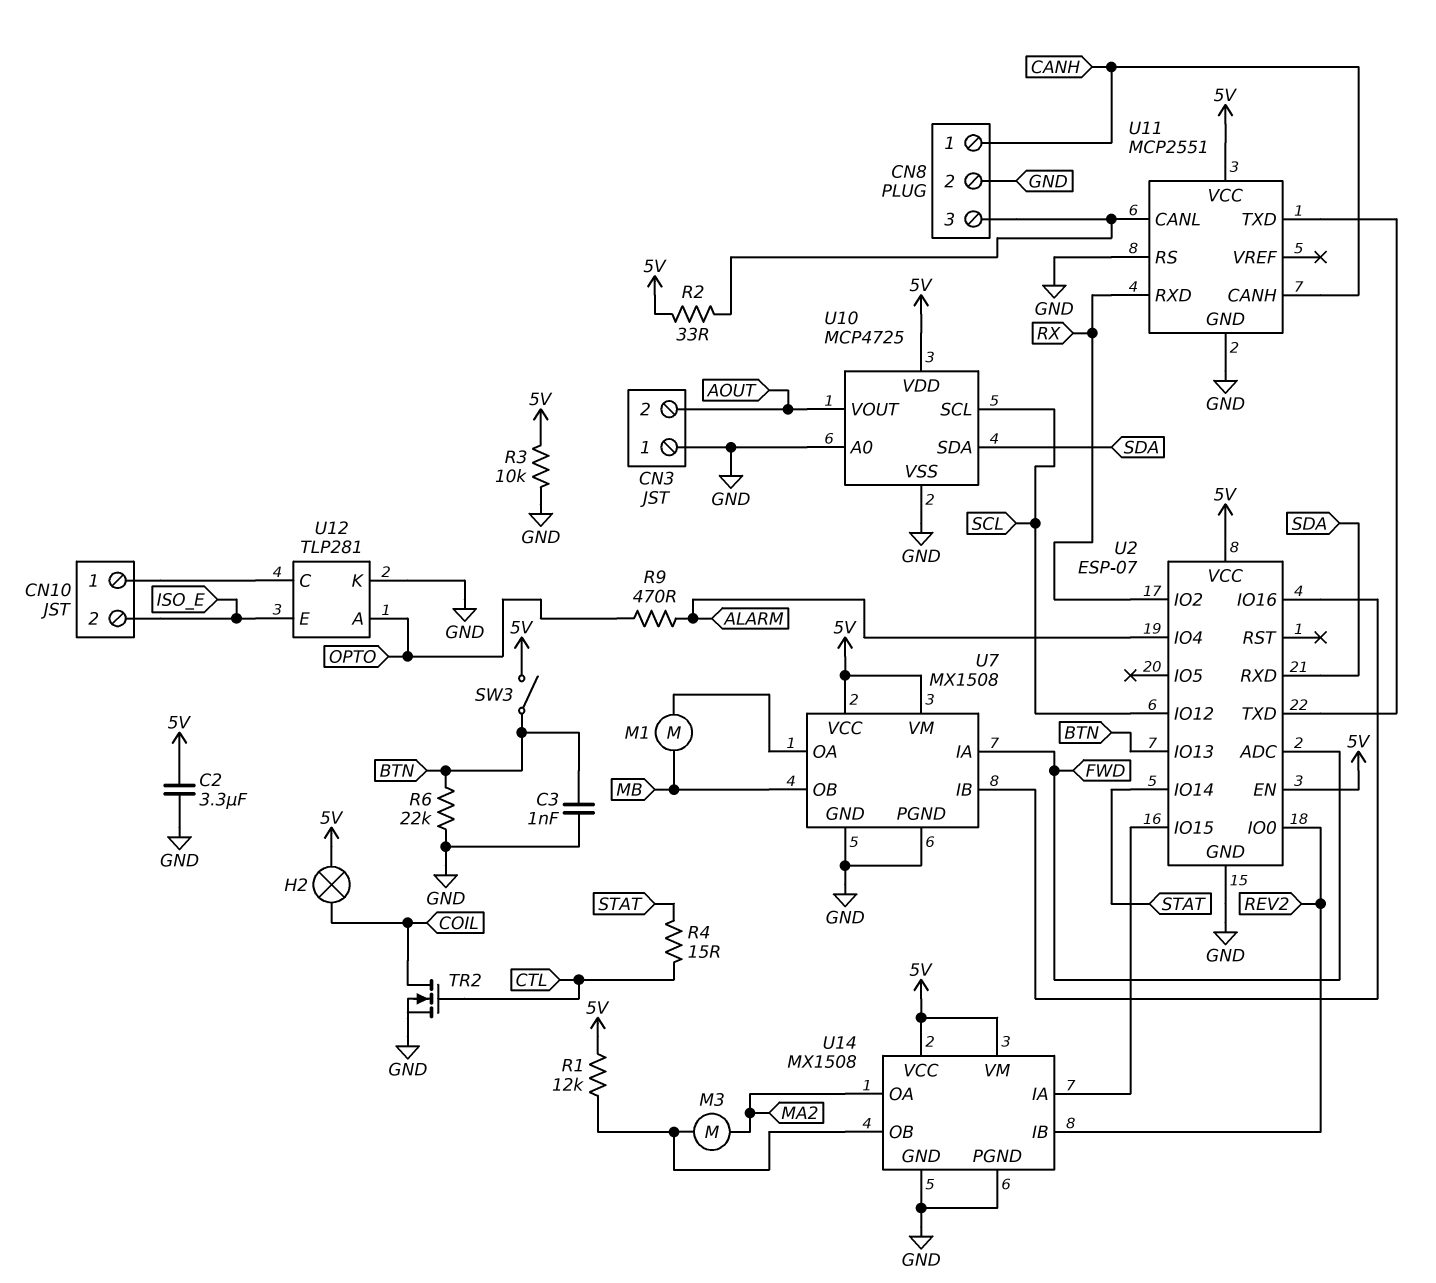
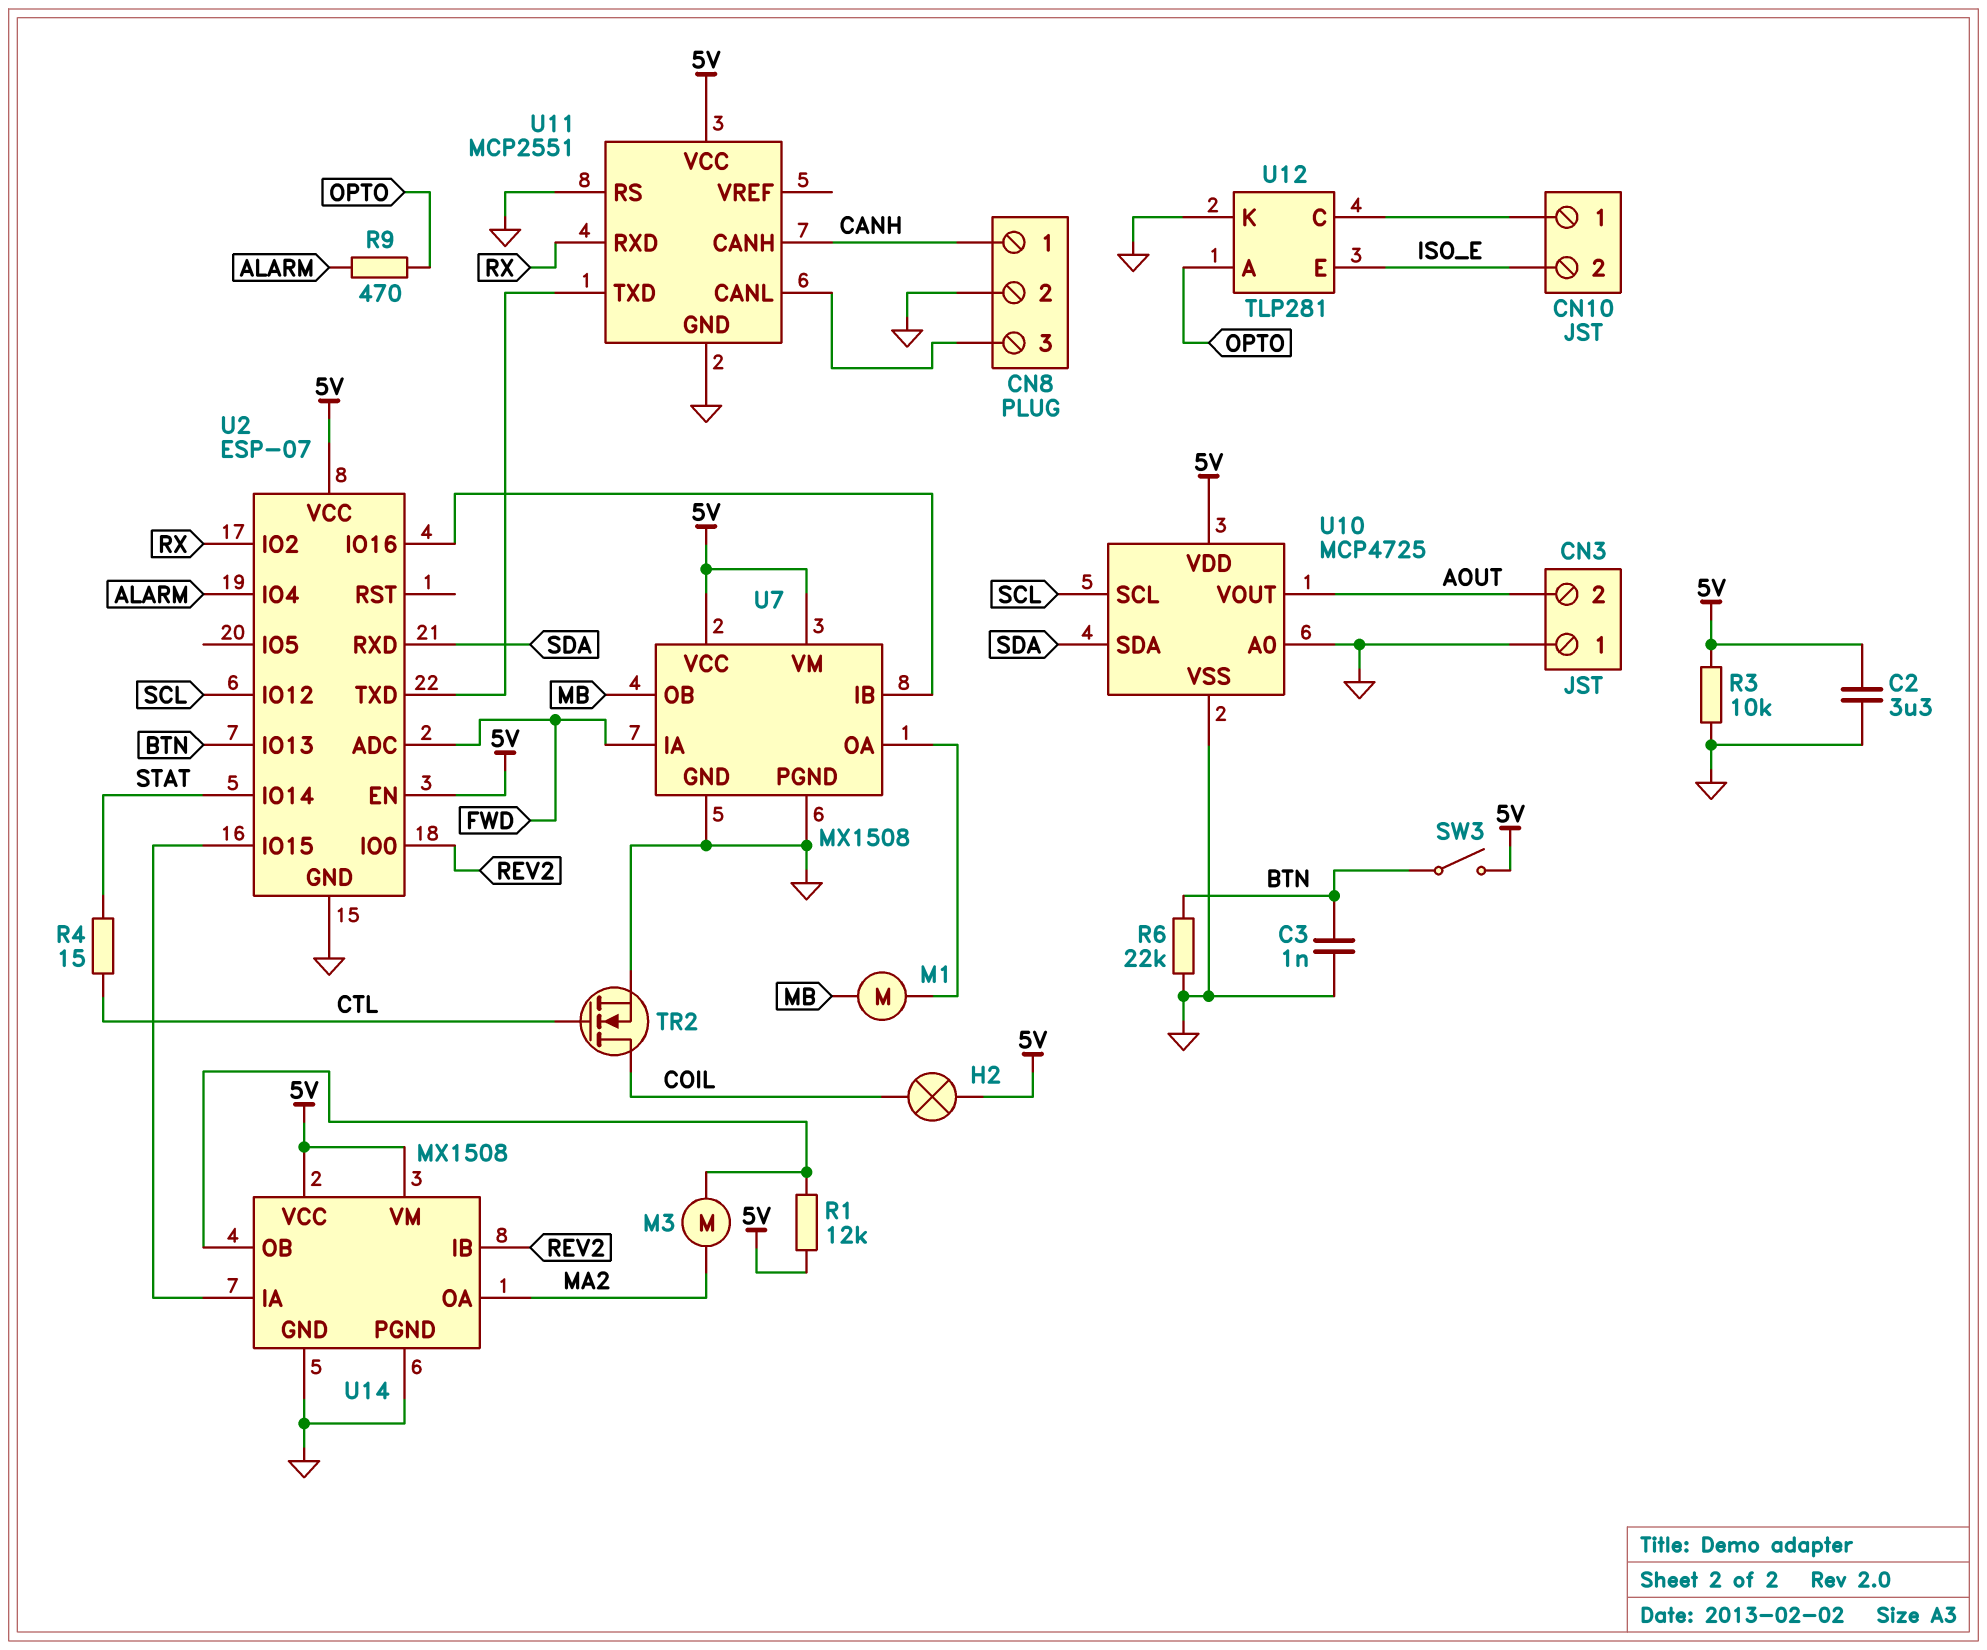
R2: 33 (5V, CN8/3) -> none

